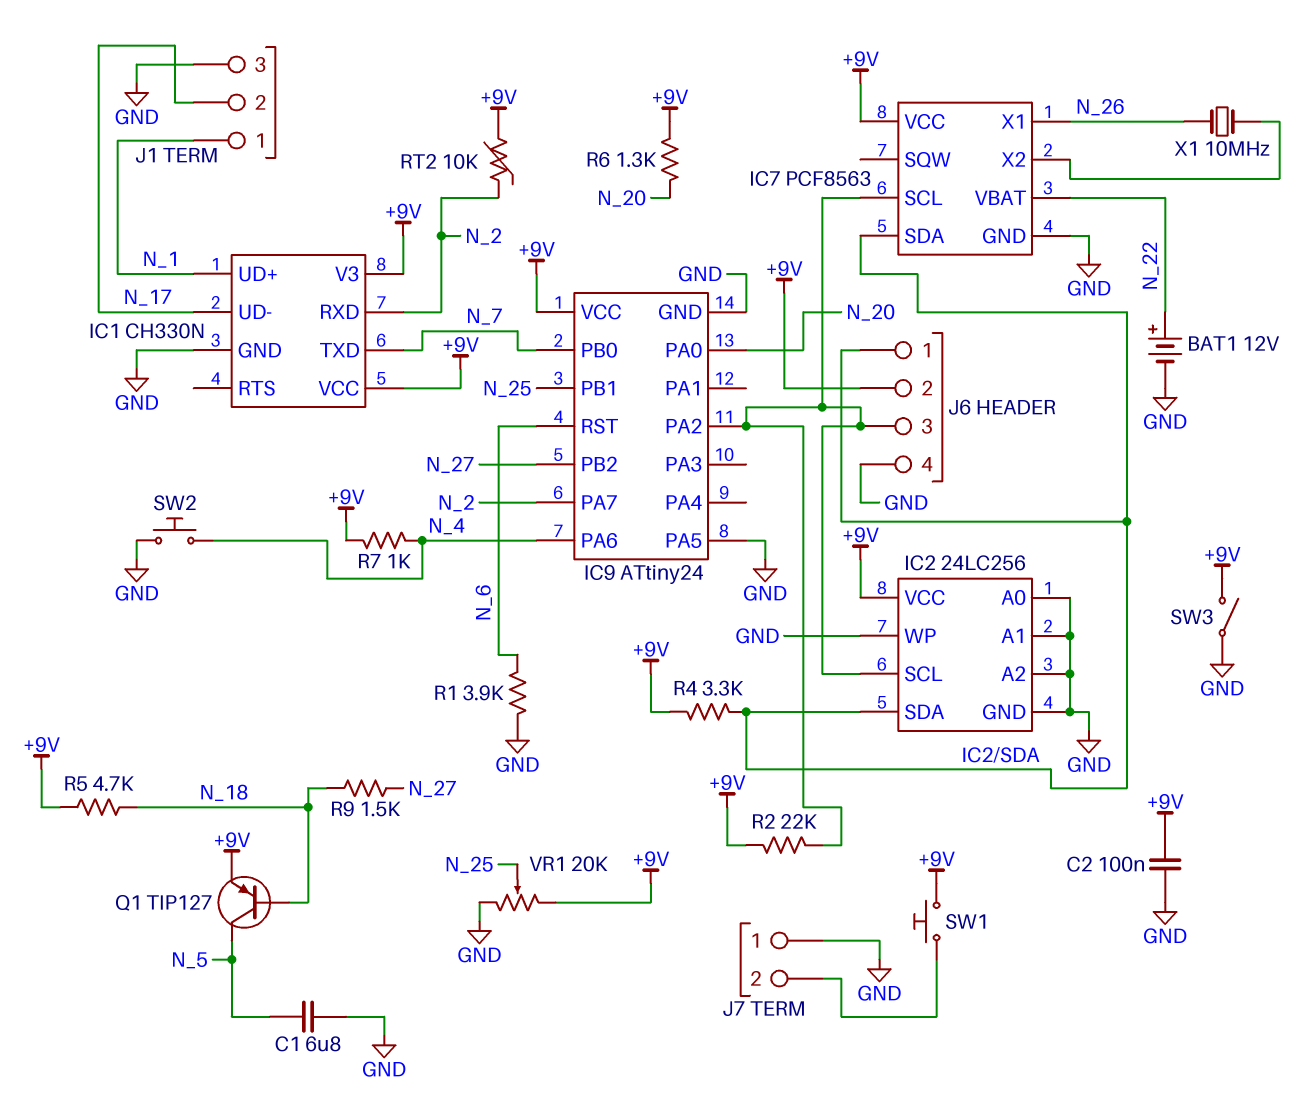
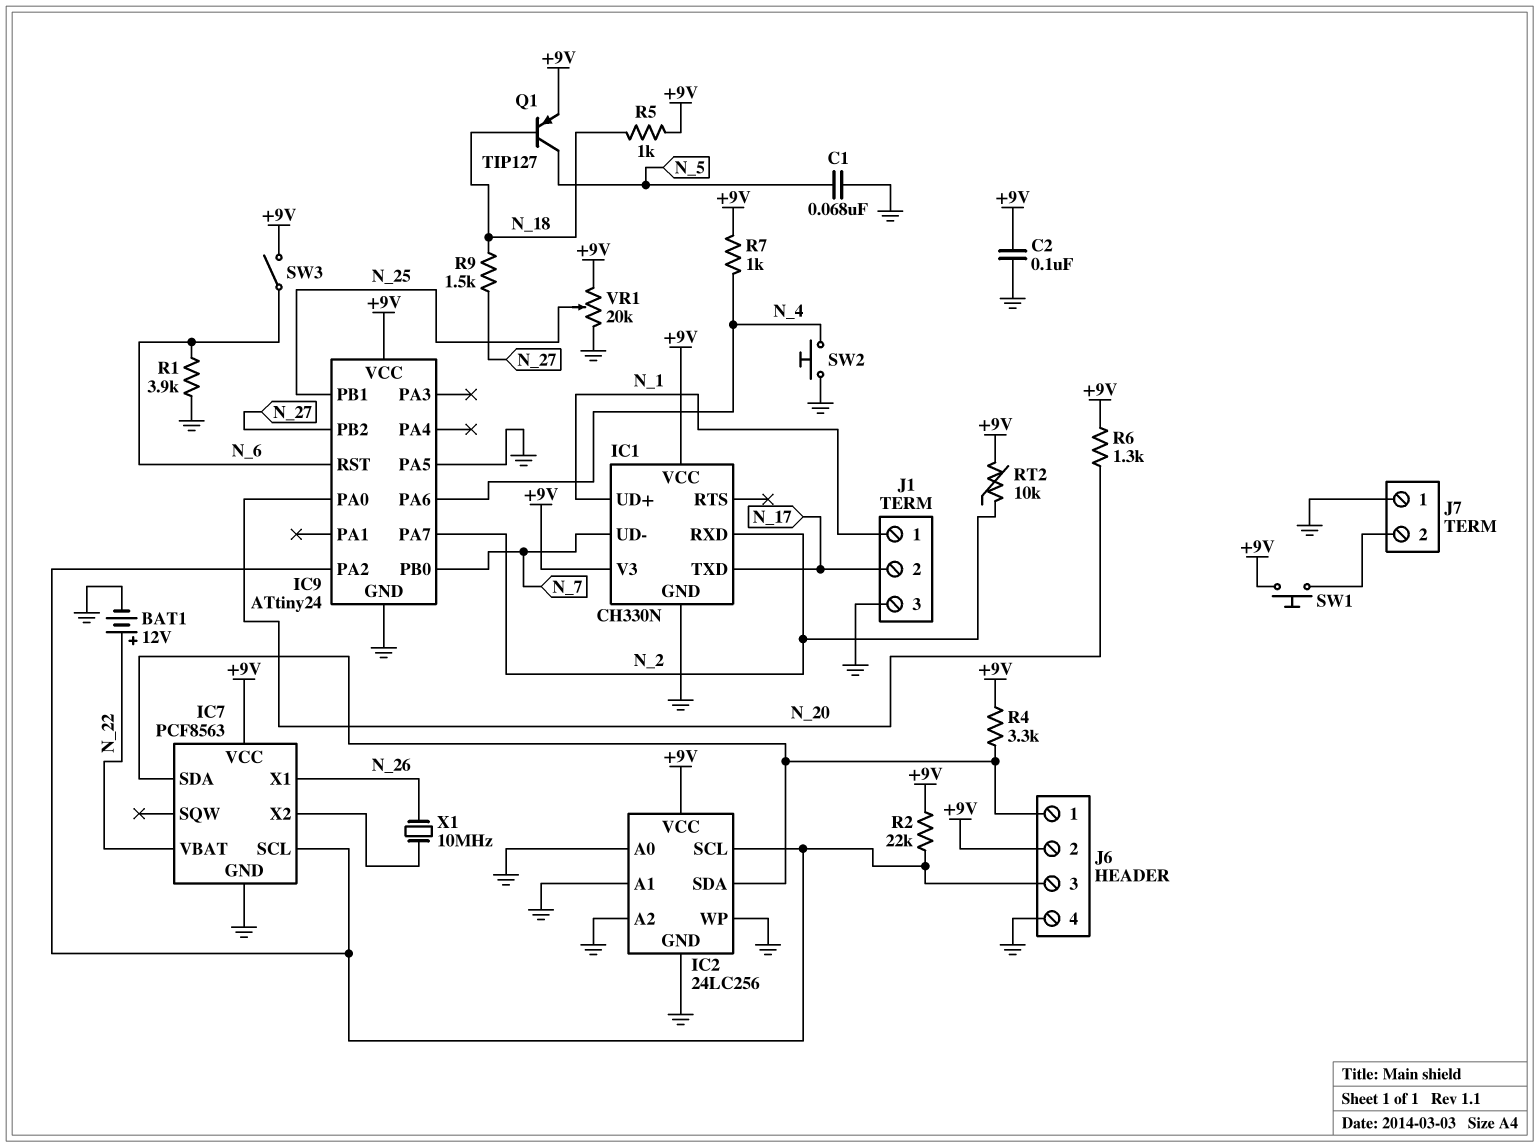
C1: 6.8uF (GND, N_5) -> 68nF (GND, N_5)
IC1 pin TXD: N_7 -> N_17
IC1 pin UD-: N_17 -> N_7
R5: 4.7k (+9V, N_18) -> 1k (+9V, N_18)
SW3: switch (+9V, GND) -> switch (+9V, N_6)

